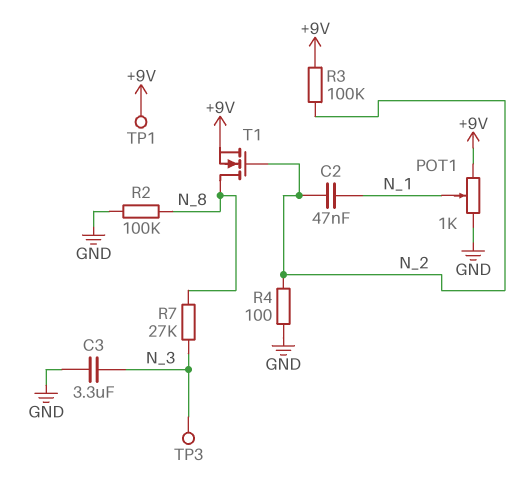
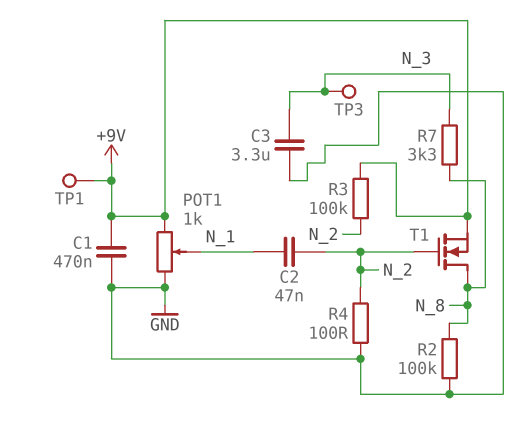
C1: none -> 470nF (+9V, GND)
R7: 27k (N_3, N_8) -> 3.3k (N_3, N_8)

